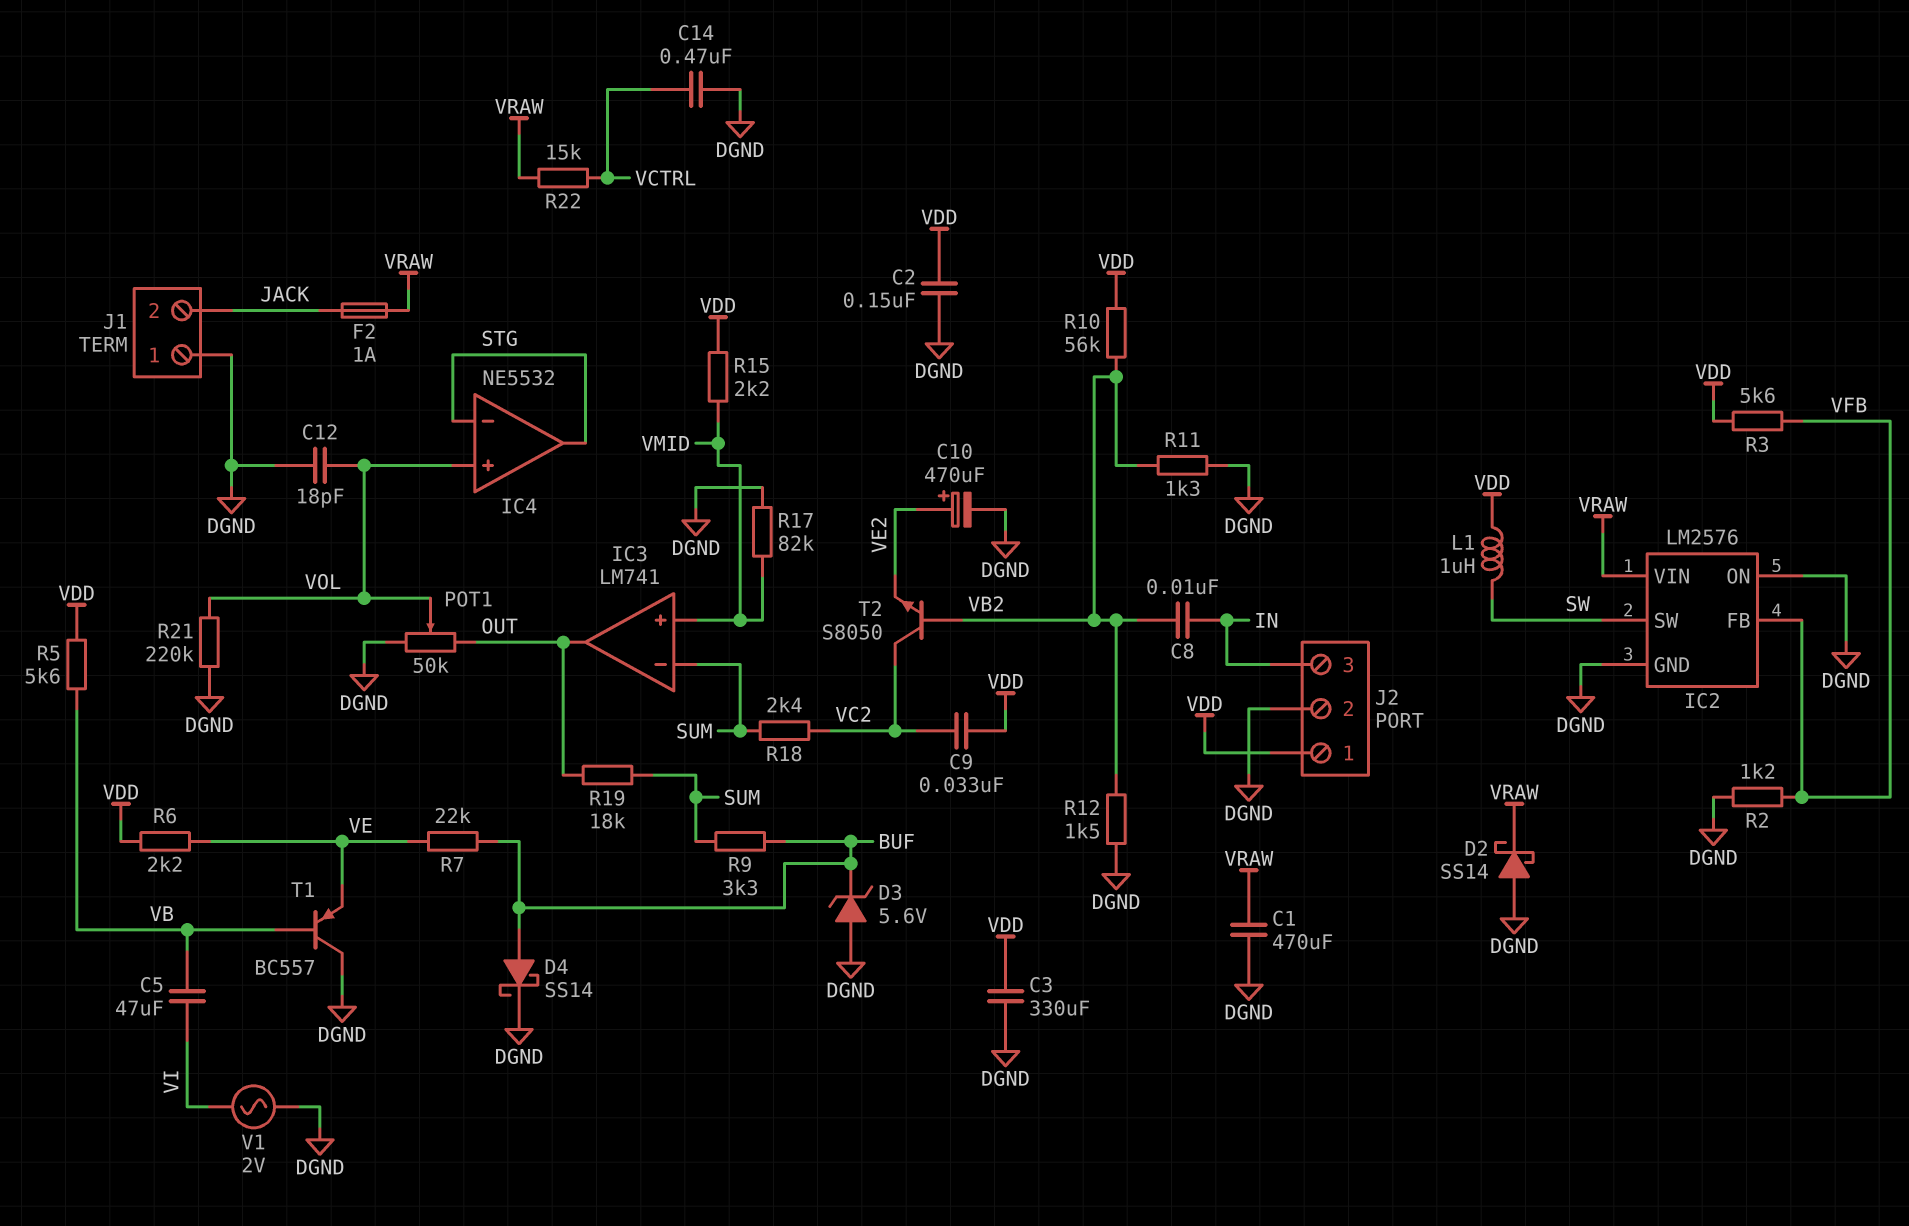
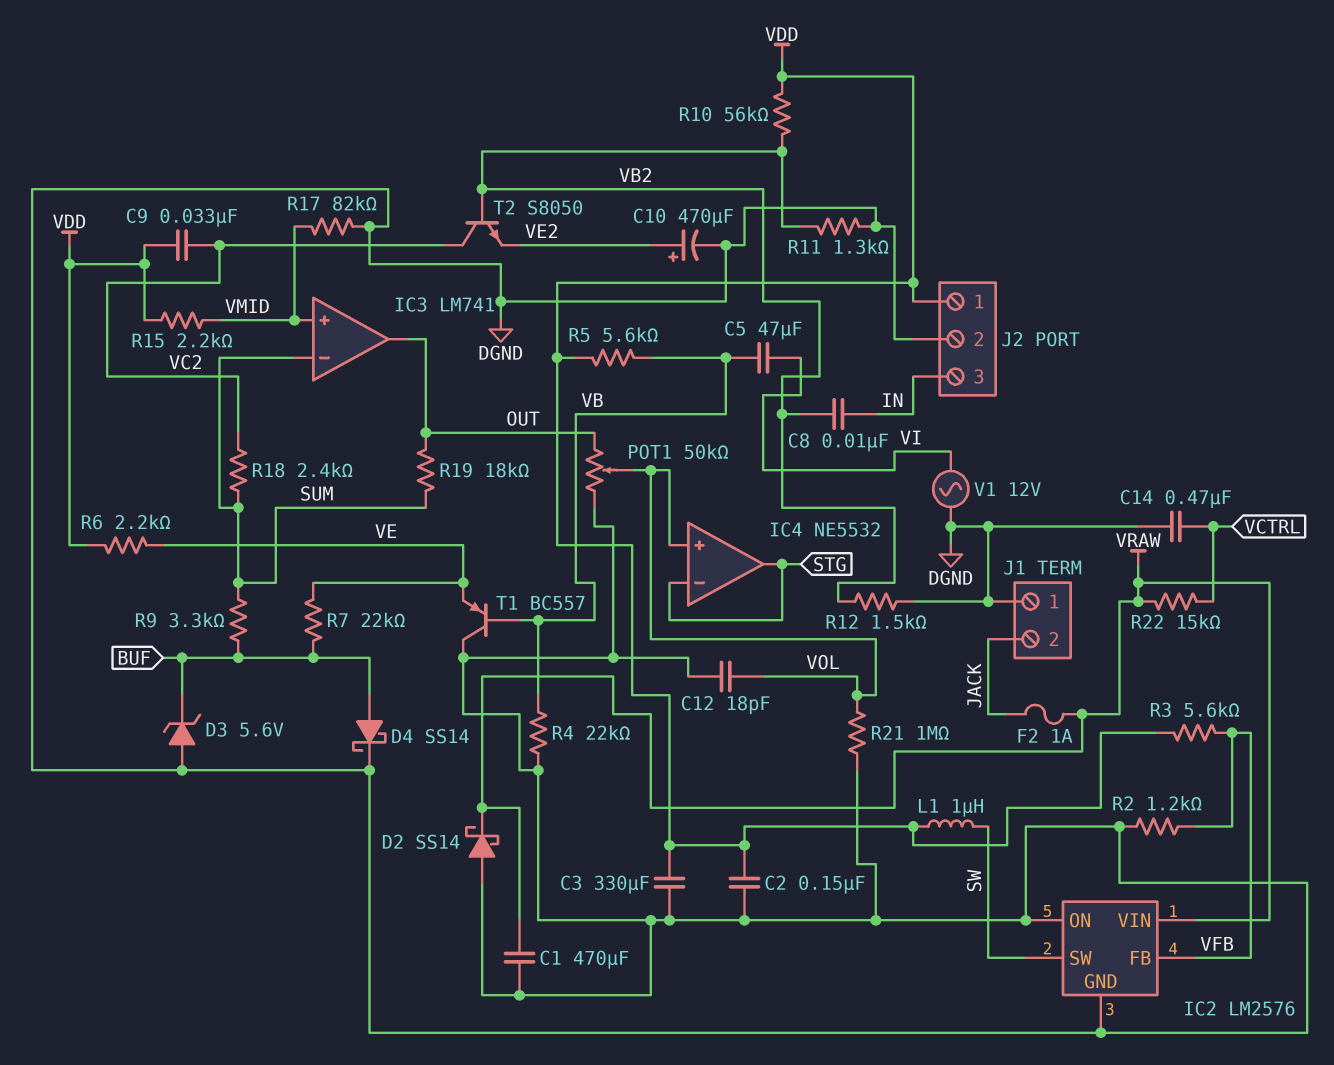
R4: none -> 22k (DGND, VB)
R21: 220k (DGND, VOL) -> 1M (DGND, VOL)
V1: AC 2V (DGND, VI) -> AC 12V (DGND, VI)

